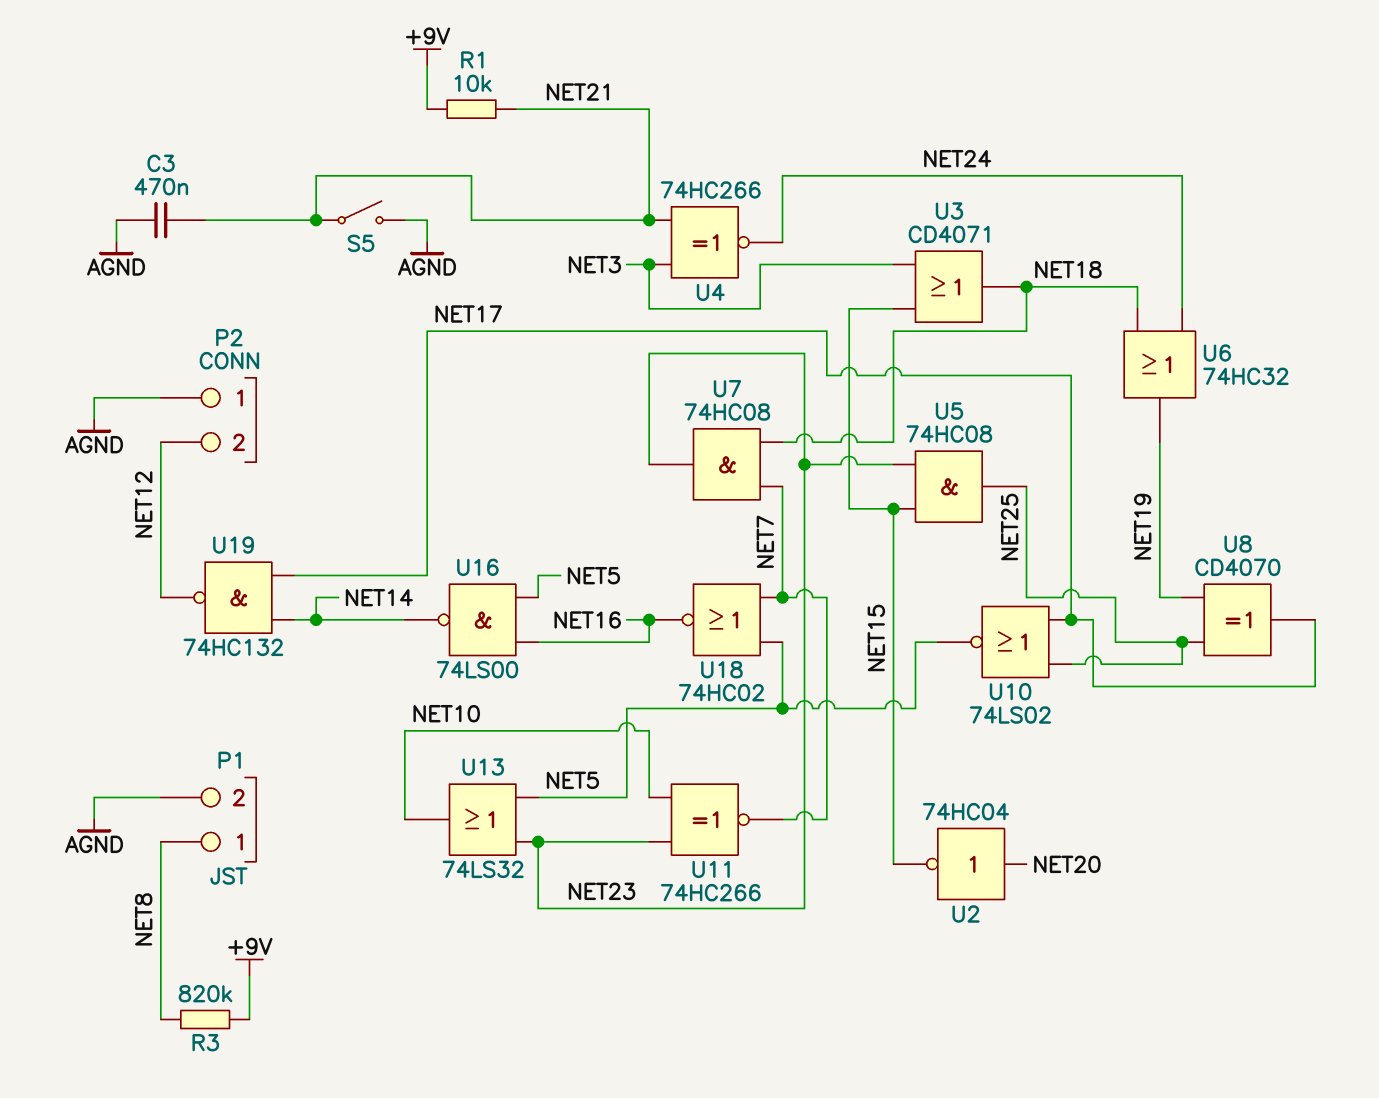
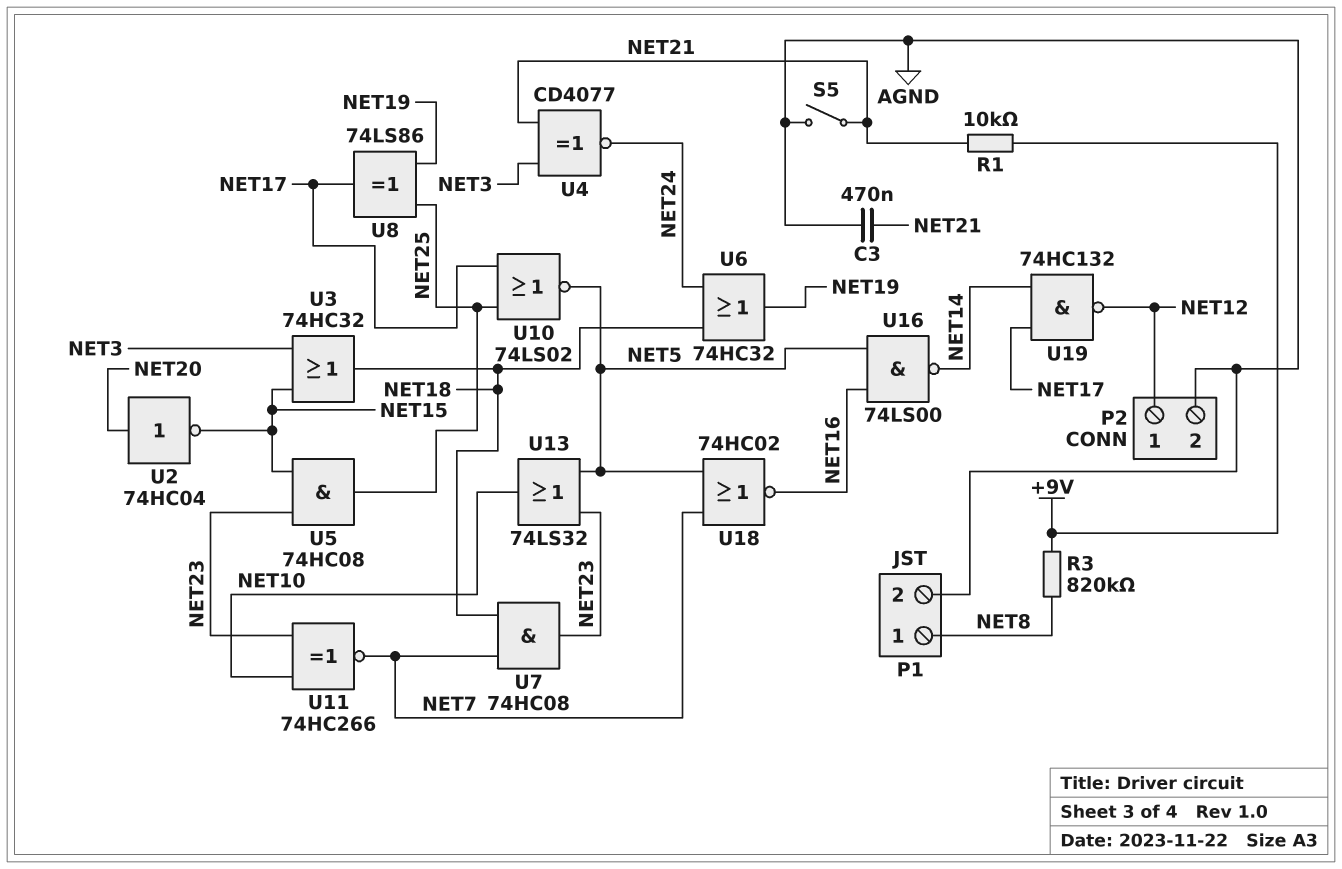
P2 pin 1: AGND -> NET12
P2 pin 2: NET12 -> AGND
U3: OR CD4071 (in NET3, in NET15, out NET18) -> OR 74HC32 (in NET3, in NET15, out NET18)
U4: XNOR 74HC266 (in NET3, in NET21, out NET24) -> XNOR CD4077 (in NET3, in NET21, out NET24)
U8: XOR CD4070 (in NET19, in NET25, out NET17) -> XOR 74LS86 (in NET19, in NET25, out NET17)

